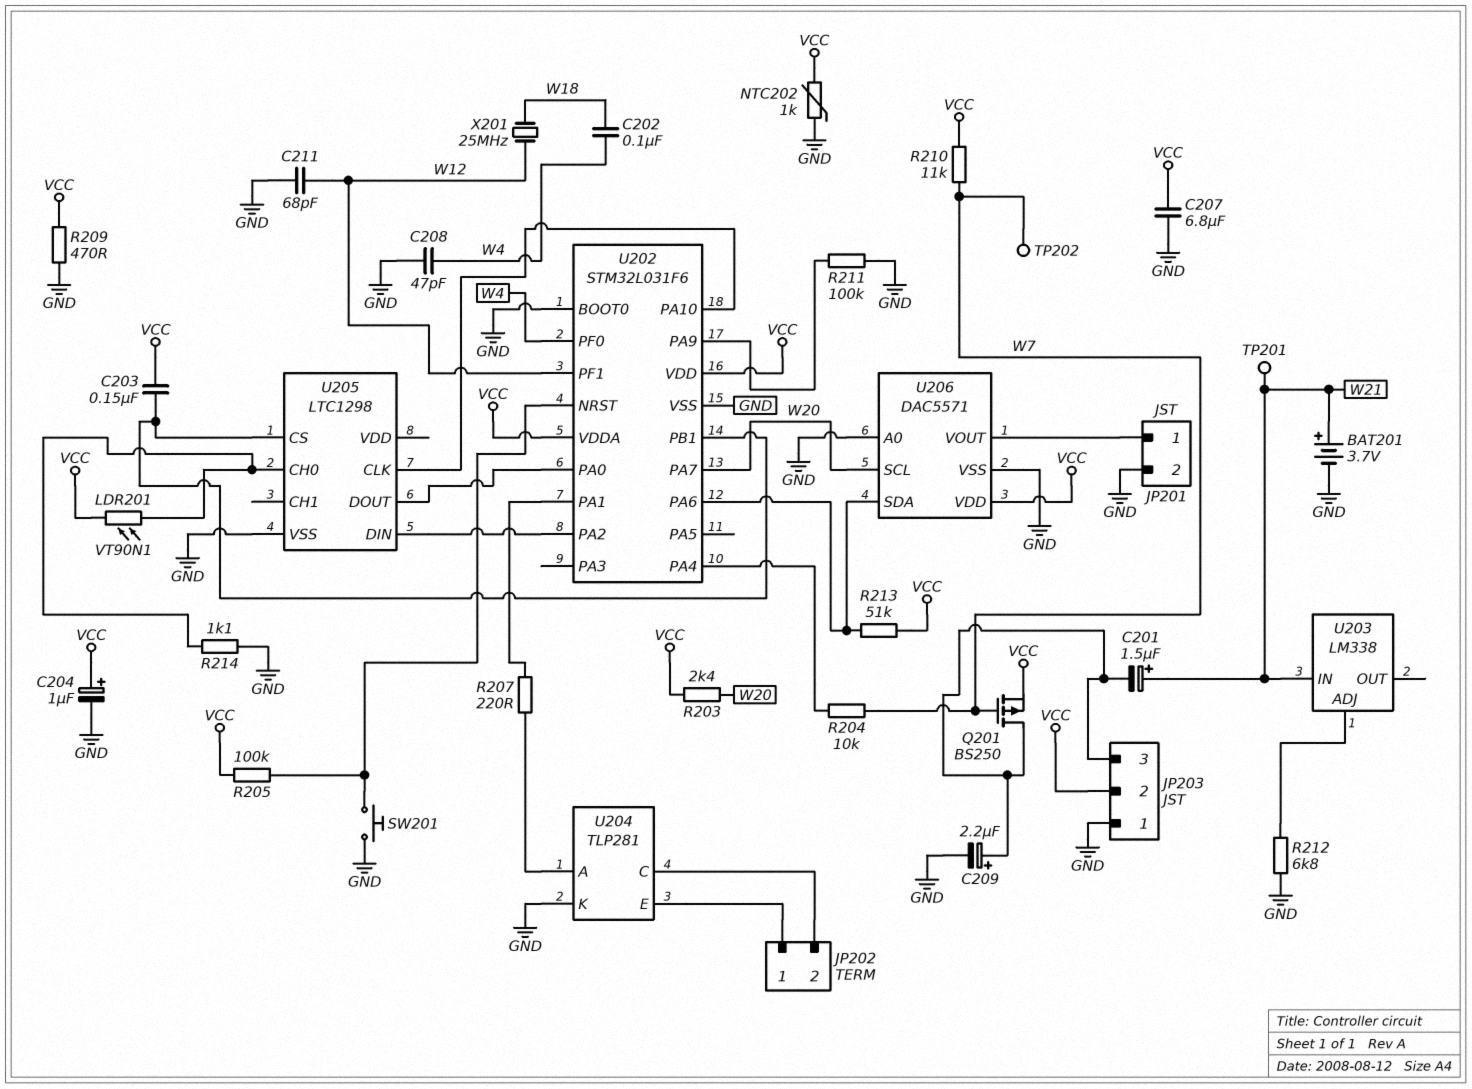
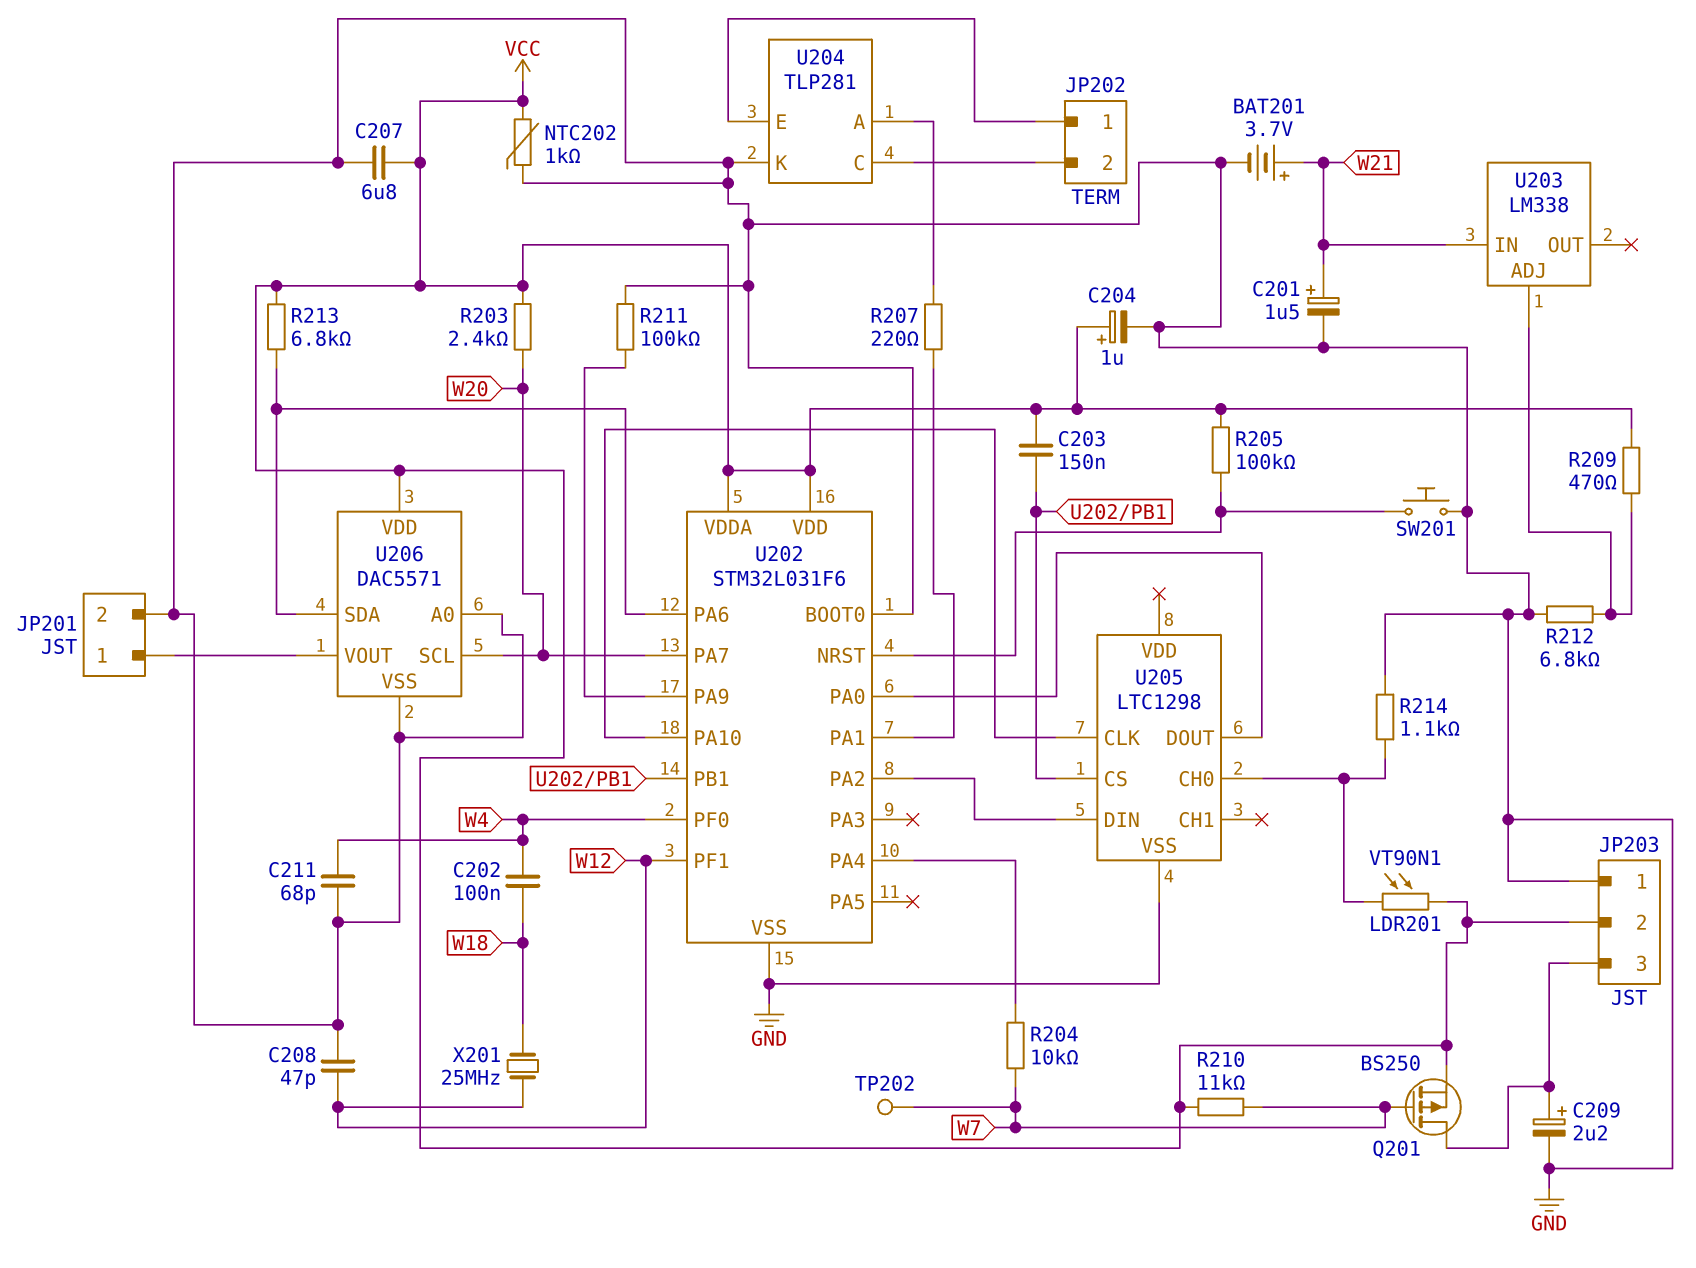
C201: 1.5uF (plus W21, minus JP203/3) -> 1.5uF (plus W21, minus GND)
C208: 47pF (GND, W4) -> 47pF (GND, W12)
C211: 68pF (GND, W12) -> 68pF (GND, W4)
R209: 470 (GND, VCC) -> 470 (U203/ADJ, VCC)
R213: 51k (U202/PA6, VCC) -> 6.8k (U202/PA6, VCC)
TP201: test point (W21) -> none

